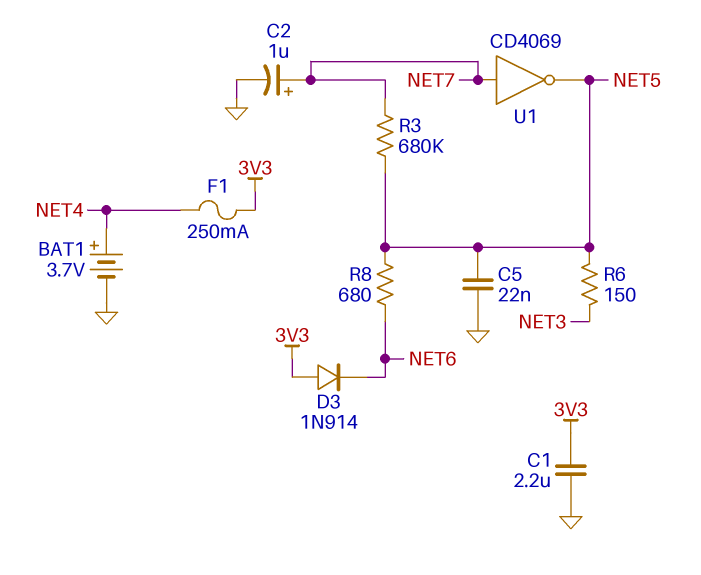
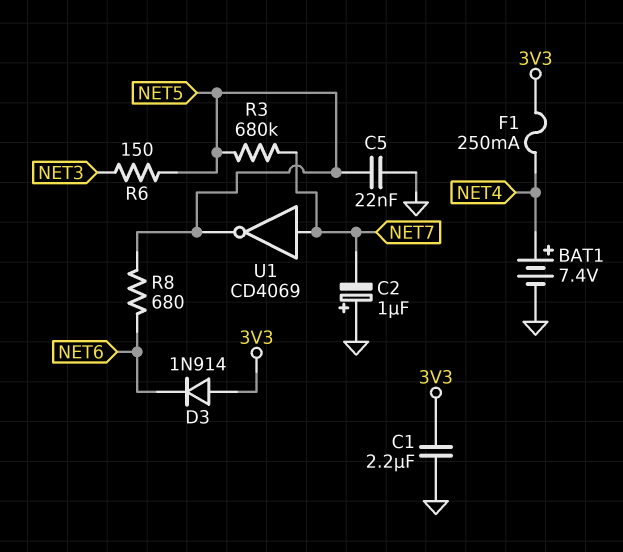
BAT1: 3.7V (plus NET4, minus GND) -> 7.4V (plus NET4, minus GND)
C2: 1uF (plus NET7, minus GND) -> 1uF (plus GND, minus NET7)

